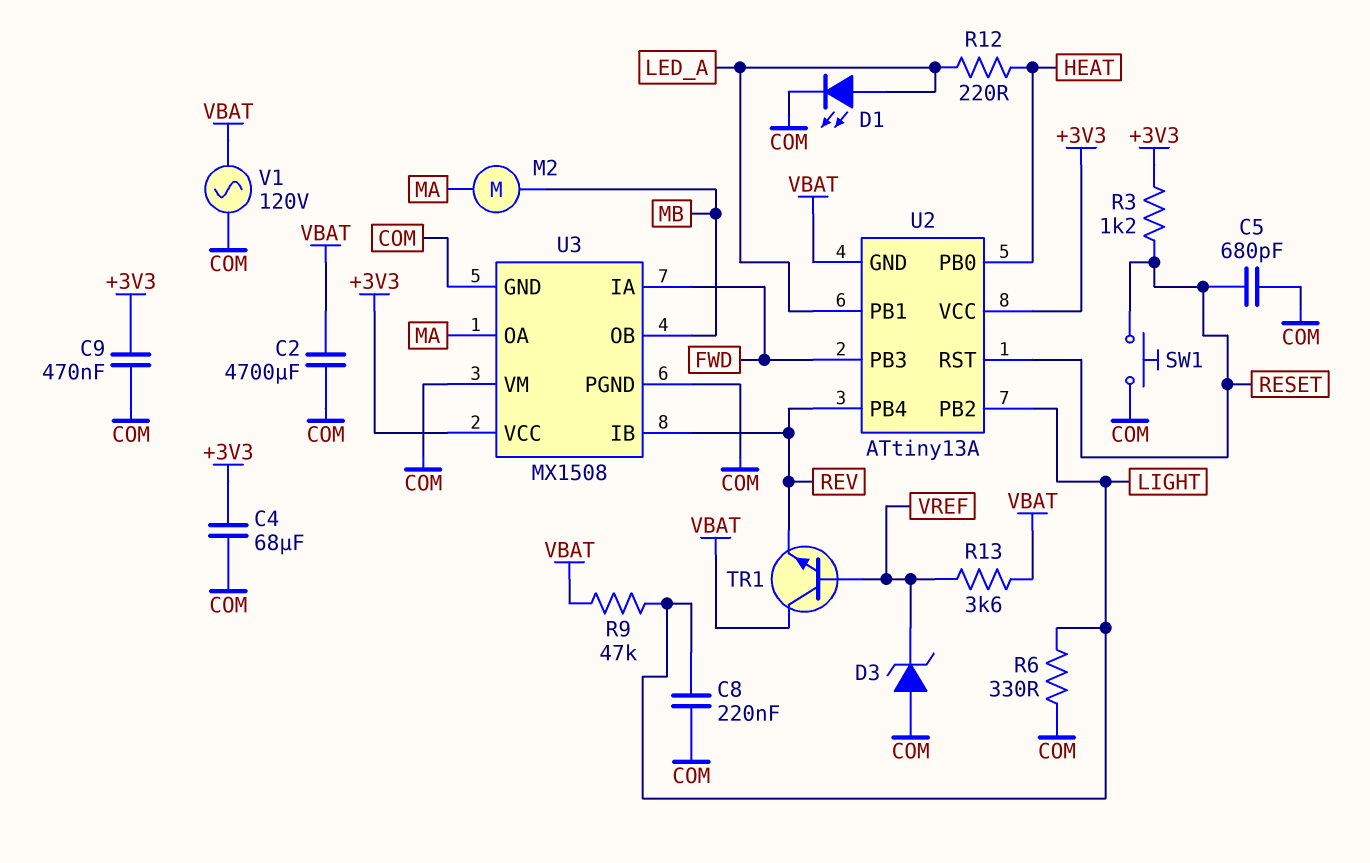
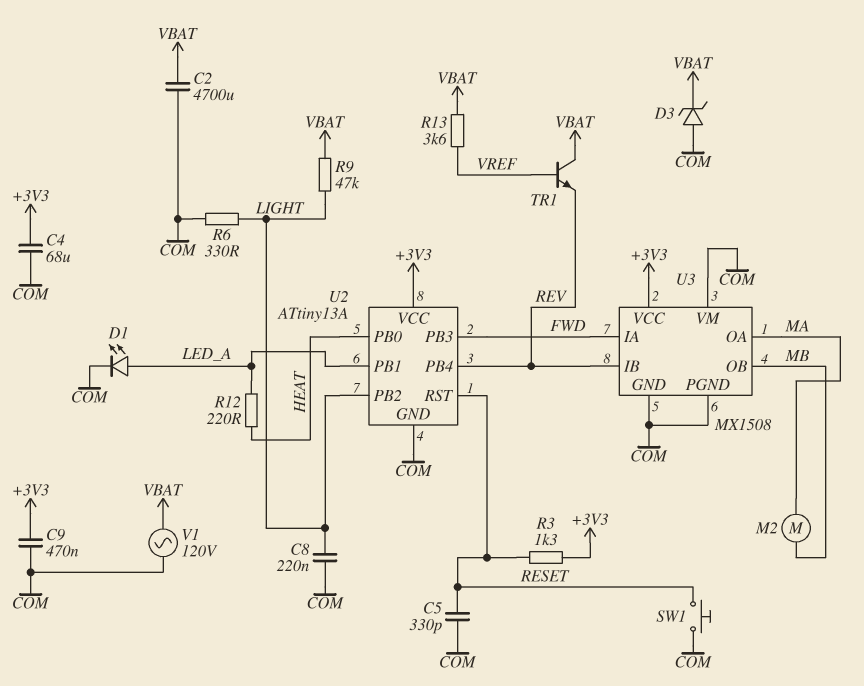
C5: 680pF (COM, RESET) -> 330pF (COM, RESET)
D3: zener (A COM, K VREF) -> zener (A COM, K VBAT)
R3: 1.2k (+3V3, RESET) -> 1.3k (+3V3, RESET)
U2 pin GND: VBAT -> COM

